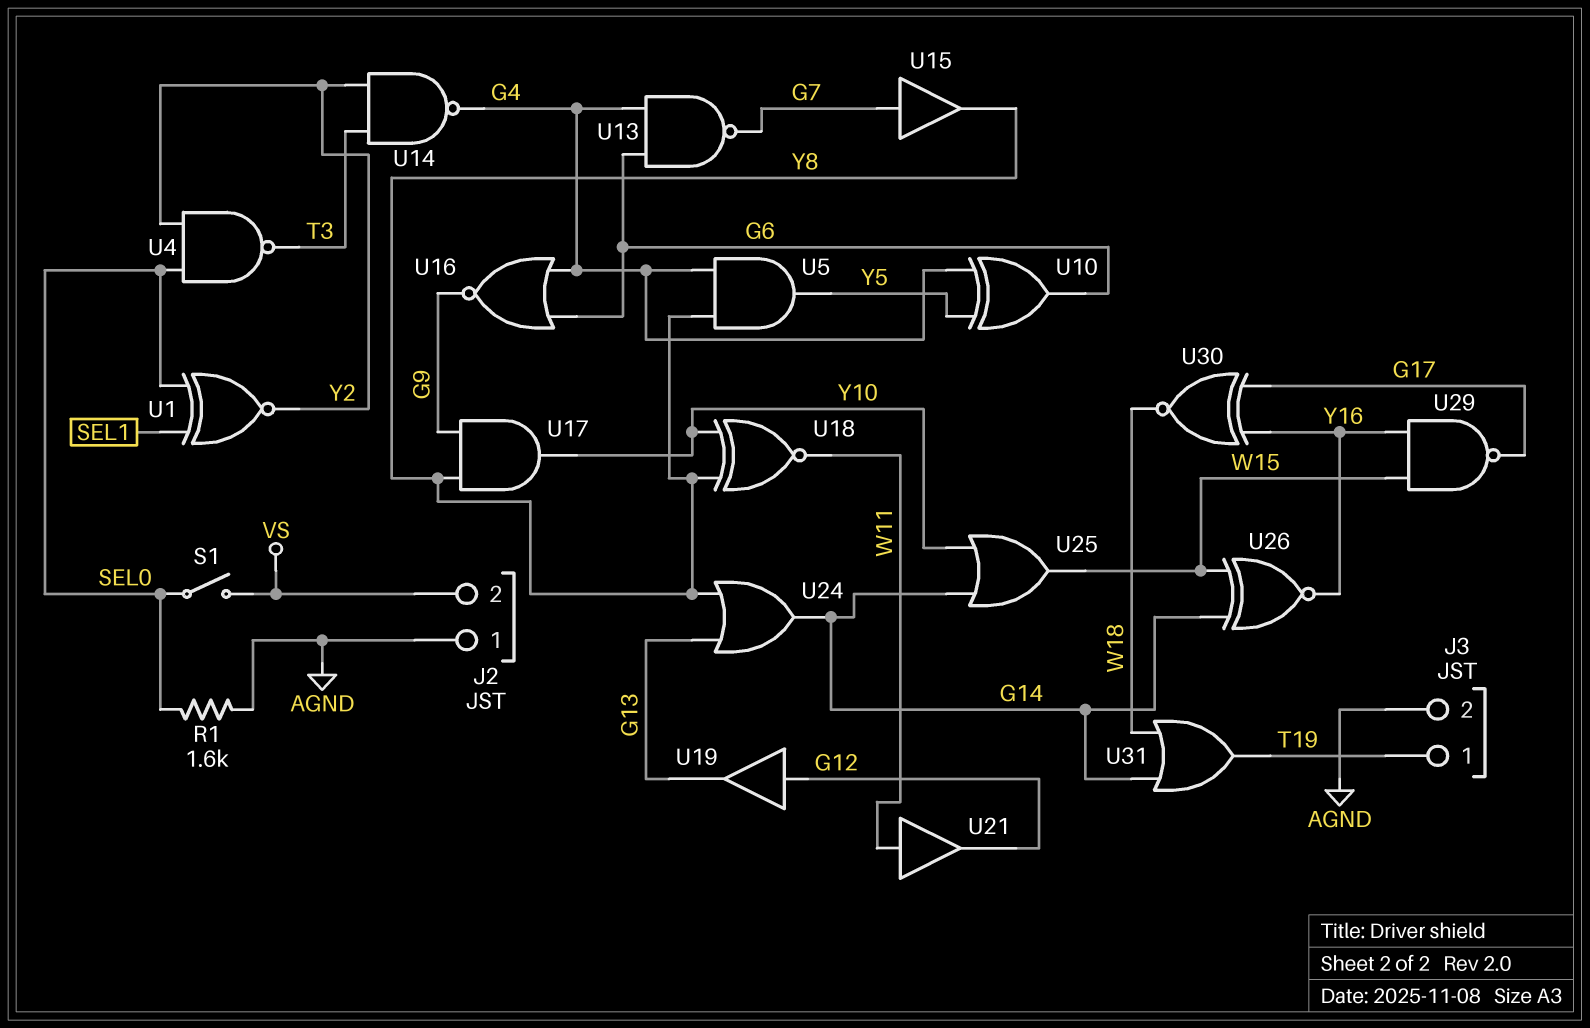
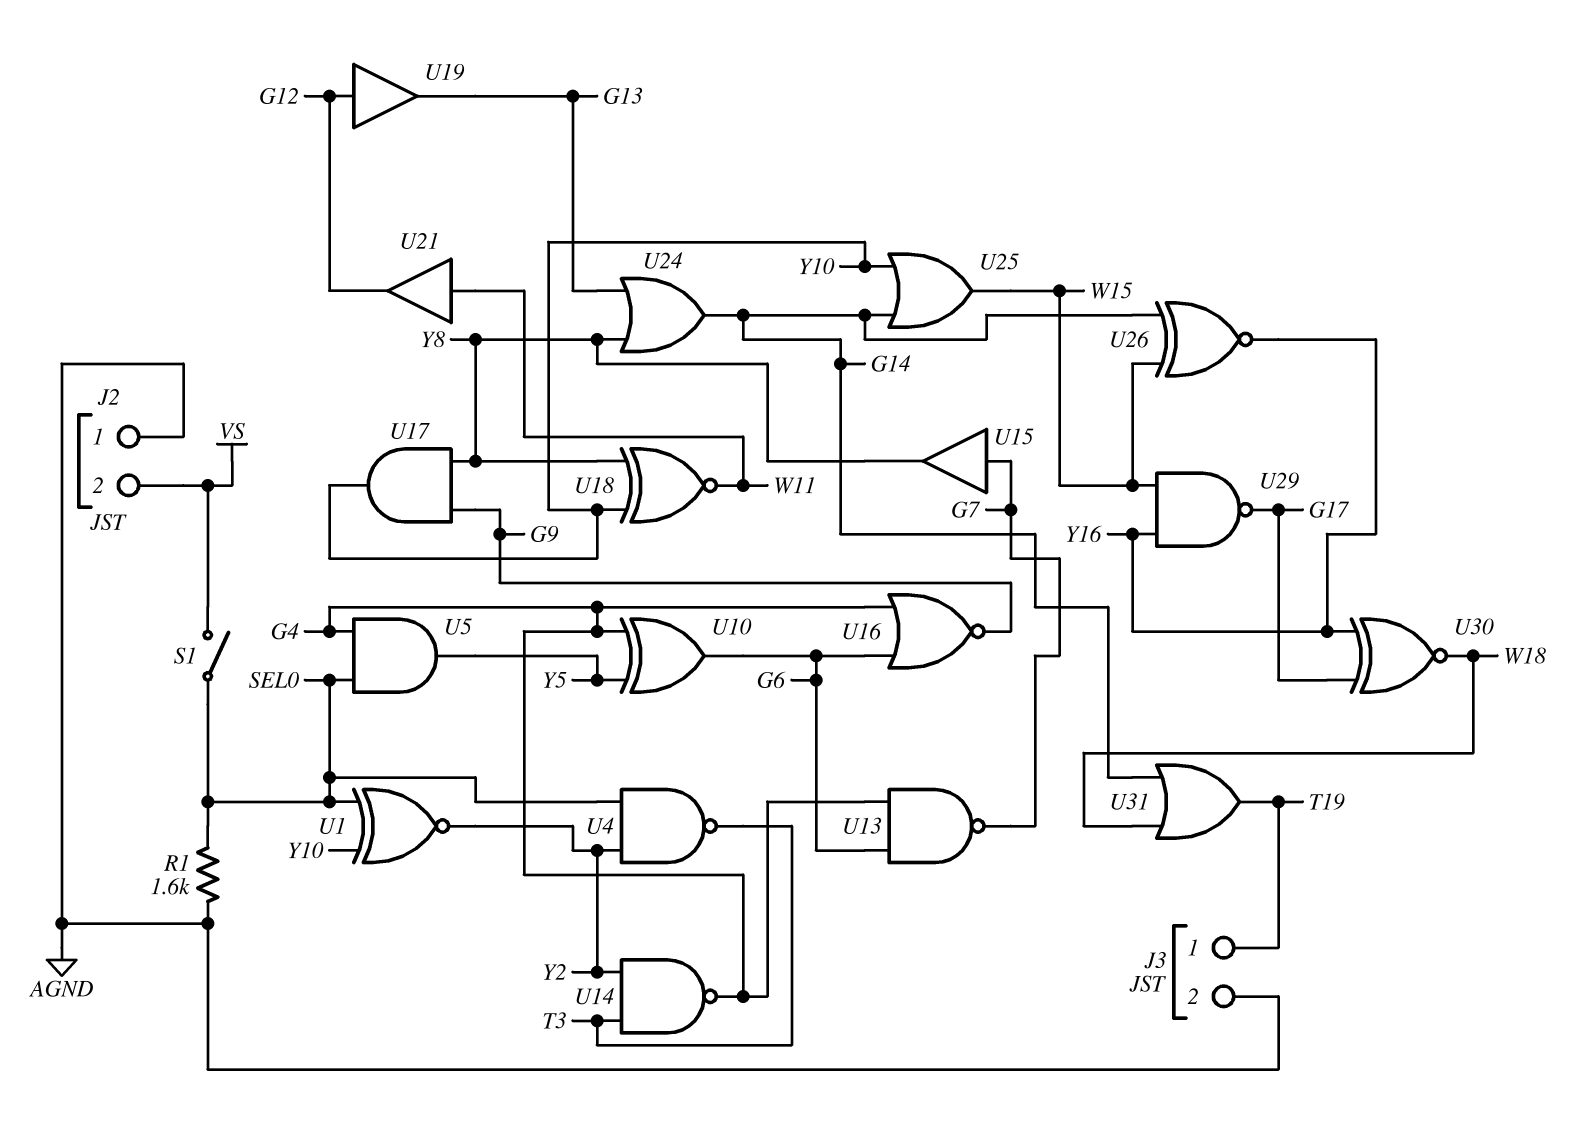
U1: XNOR (in SEL0, in SEL1, out Y2) -> XNOR (in SEL0, in Y10, out Y2)
U5: AND (in G4, in Y8, out Y5) -> AND (in G4, in SEL0, out Y5)

